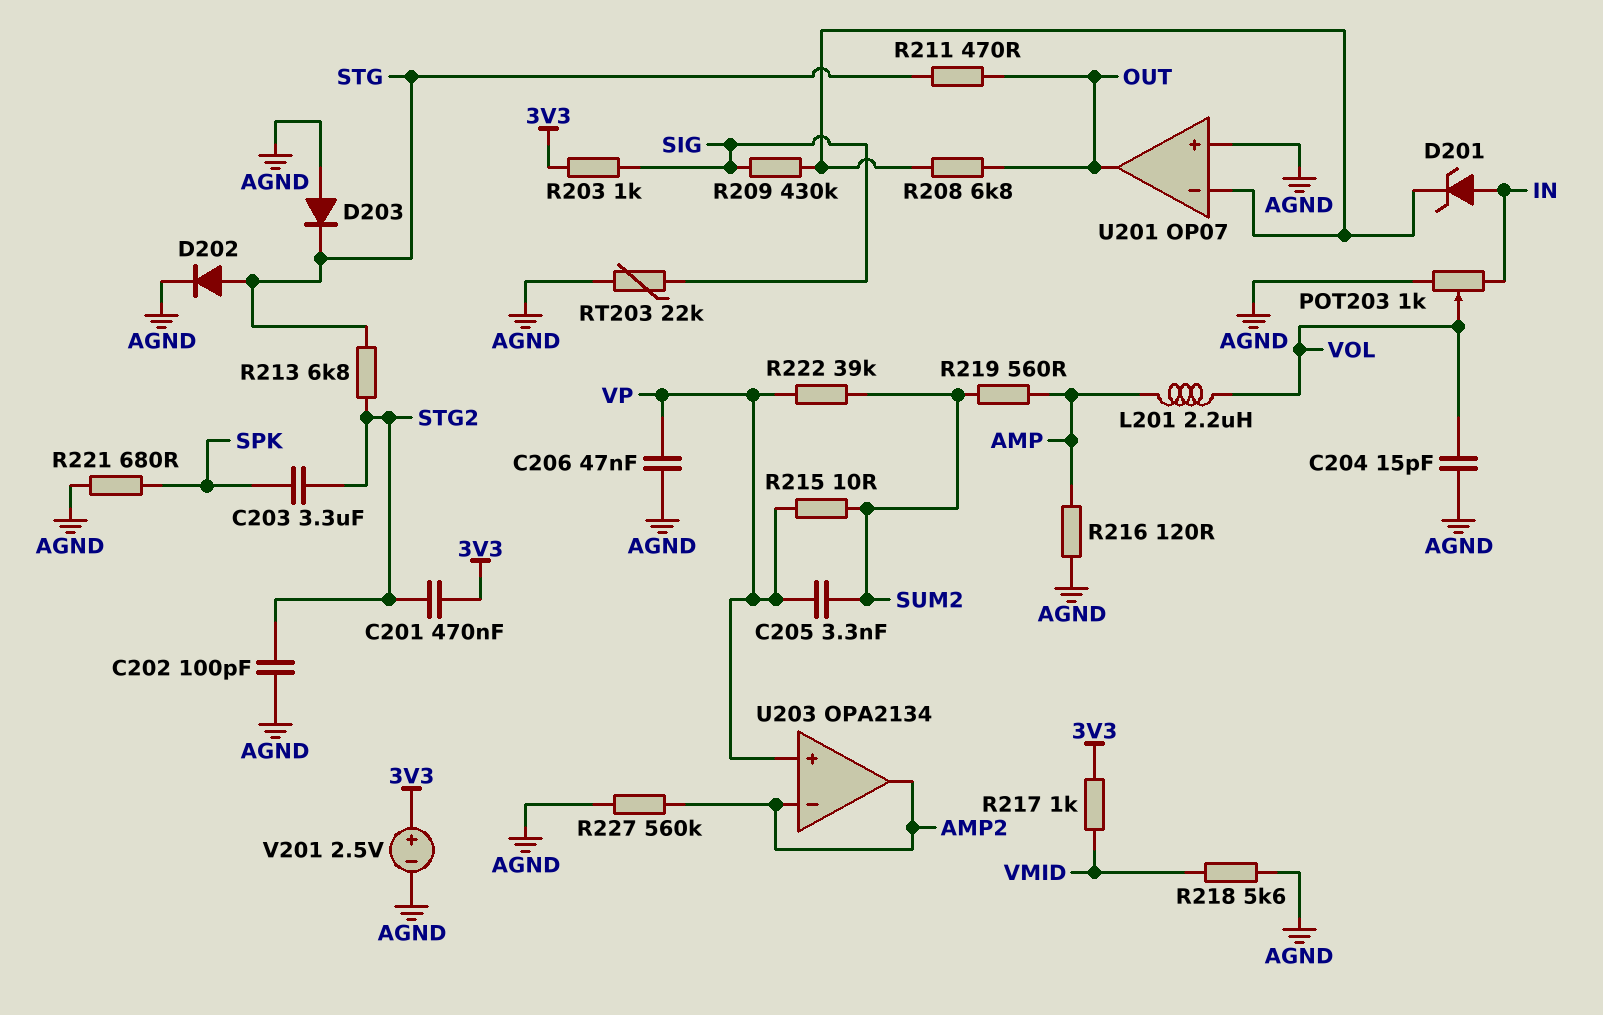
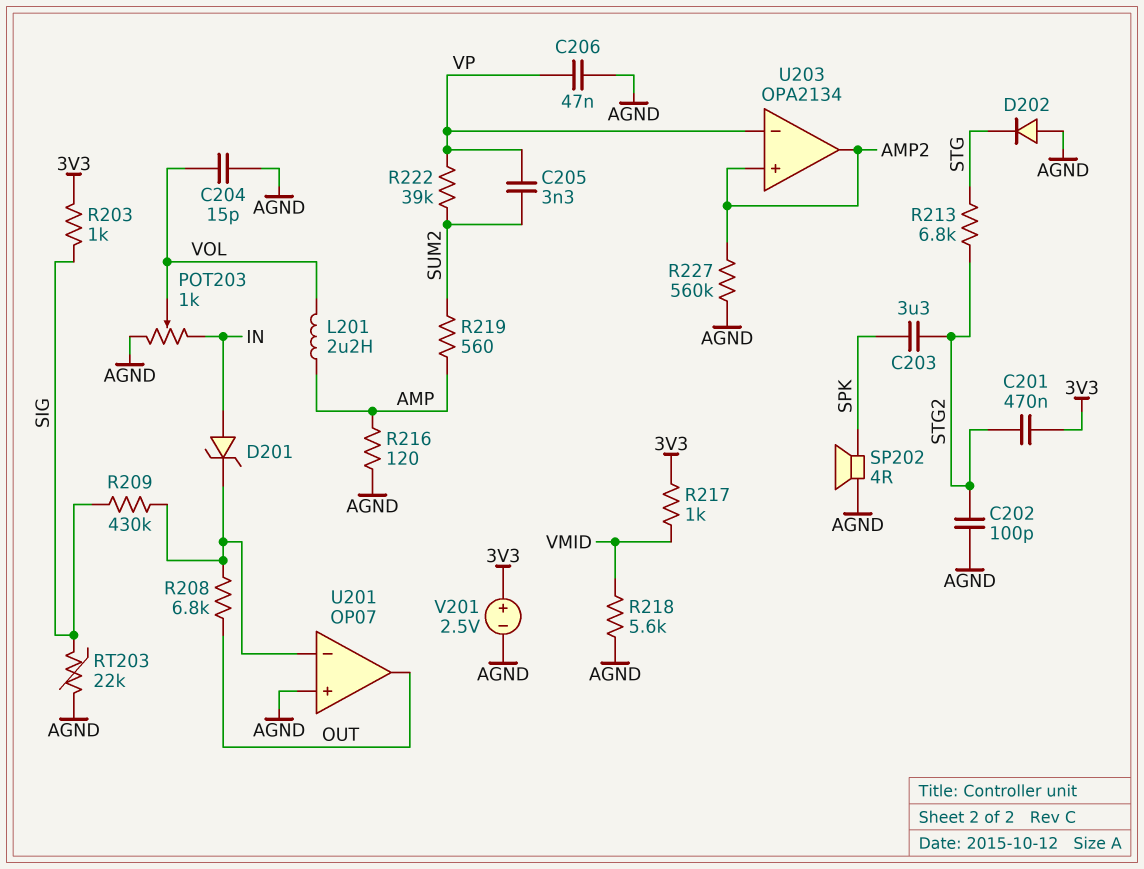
D202: diode (A STG, K AGND) -> diode (A AGND, K STG)
D203: diode (A AGND, K STG) -> none
R211: 470 (OUT, STG) -> none
R215: 10 (SUM2, VP) -> none
R221: 680 (AGND, SPK) -> none
SP202: none -> speaker 4R (AGND, SPK)
U203 pin in+: VP -> AMP2
U203 pin in-: AMP2 -> VP

